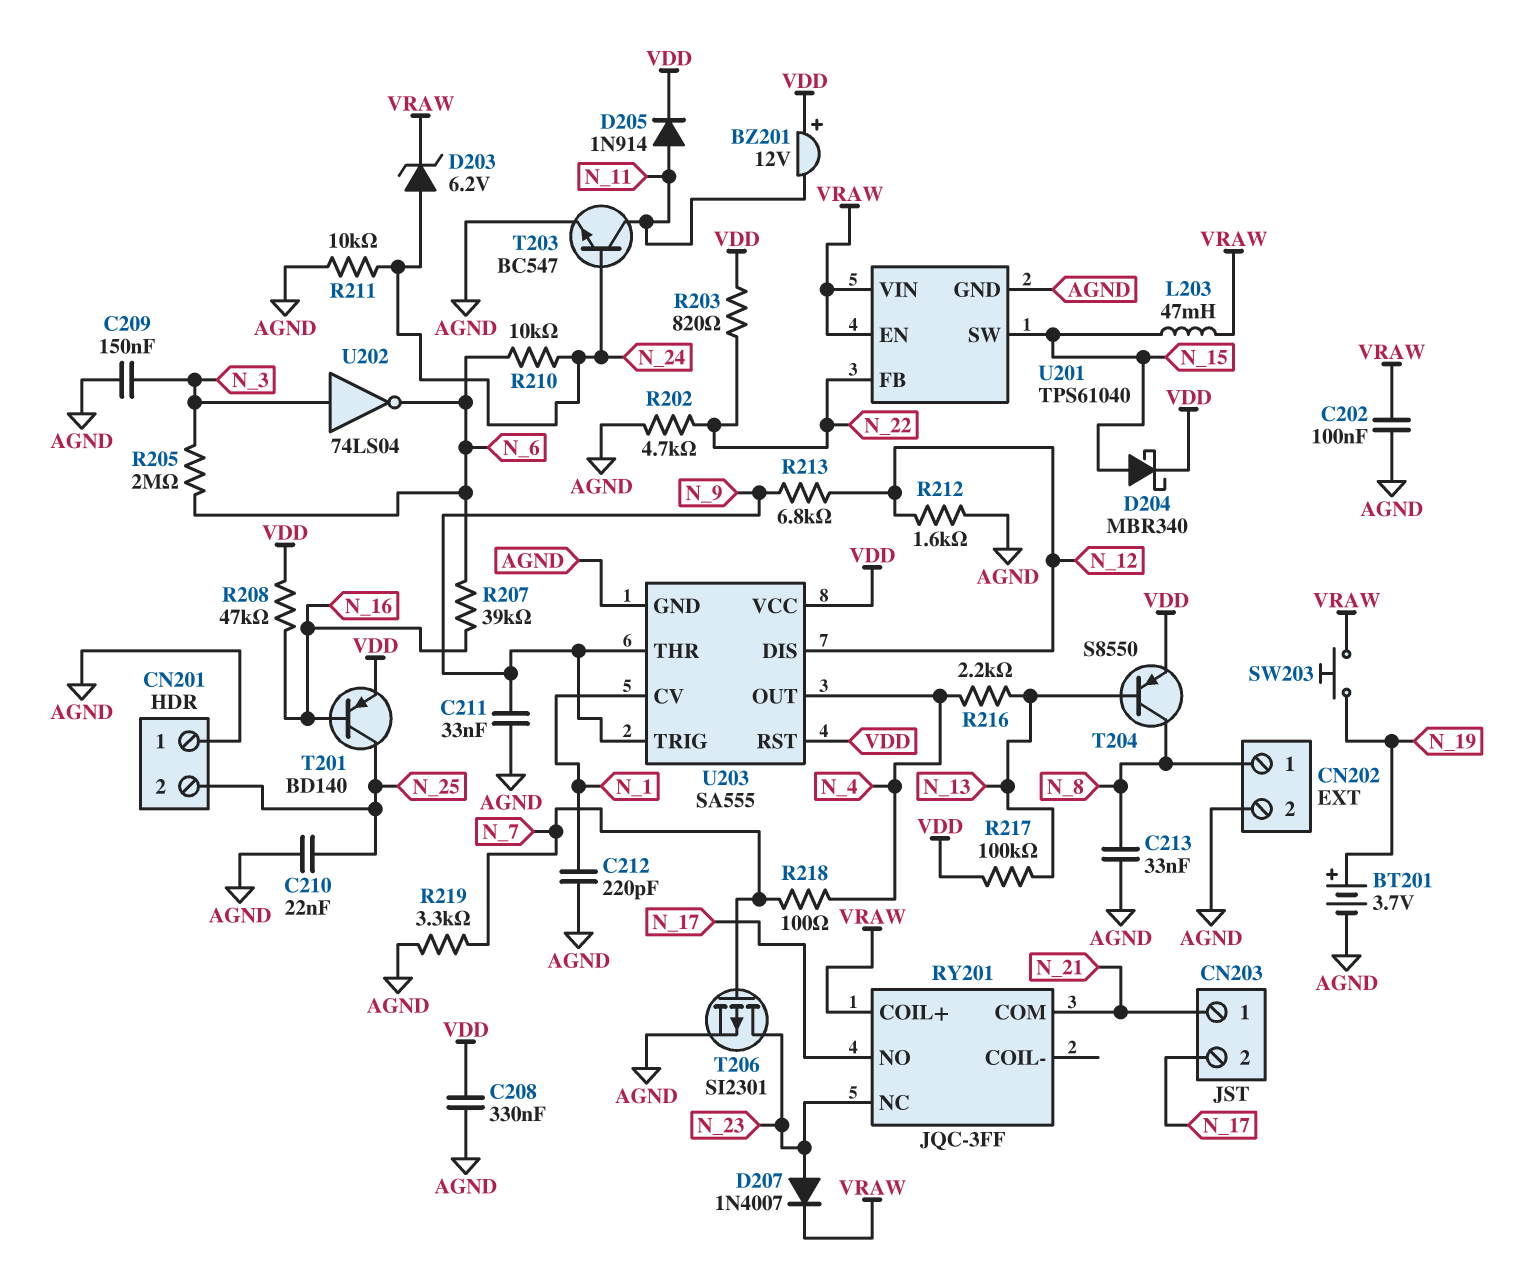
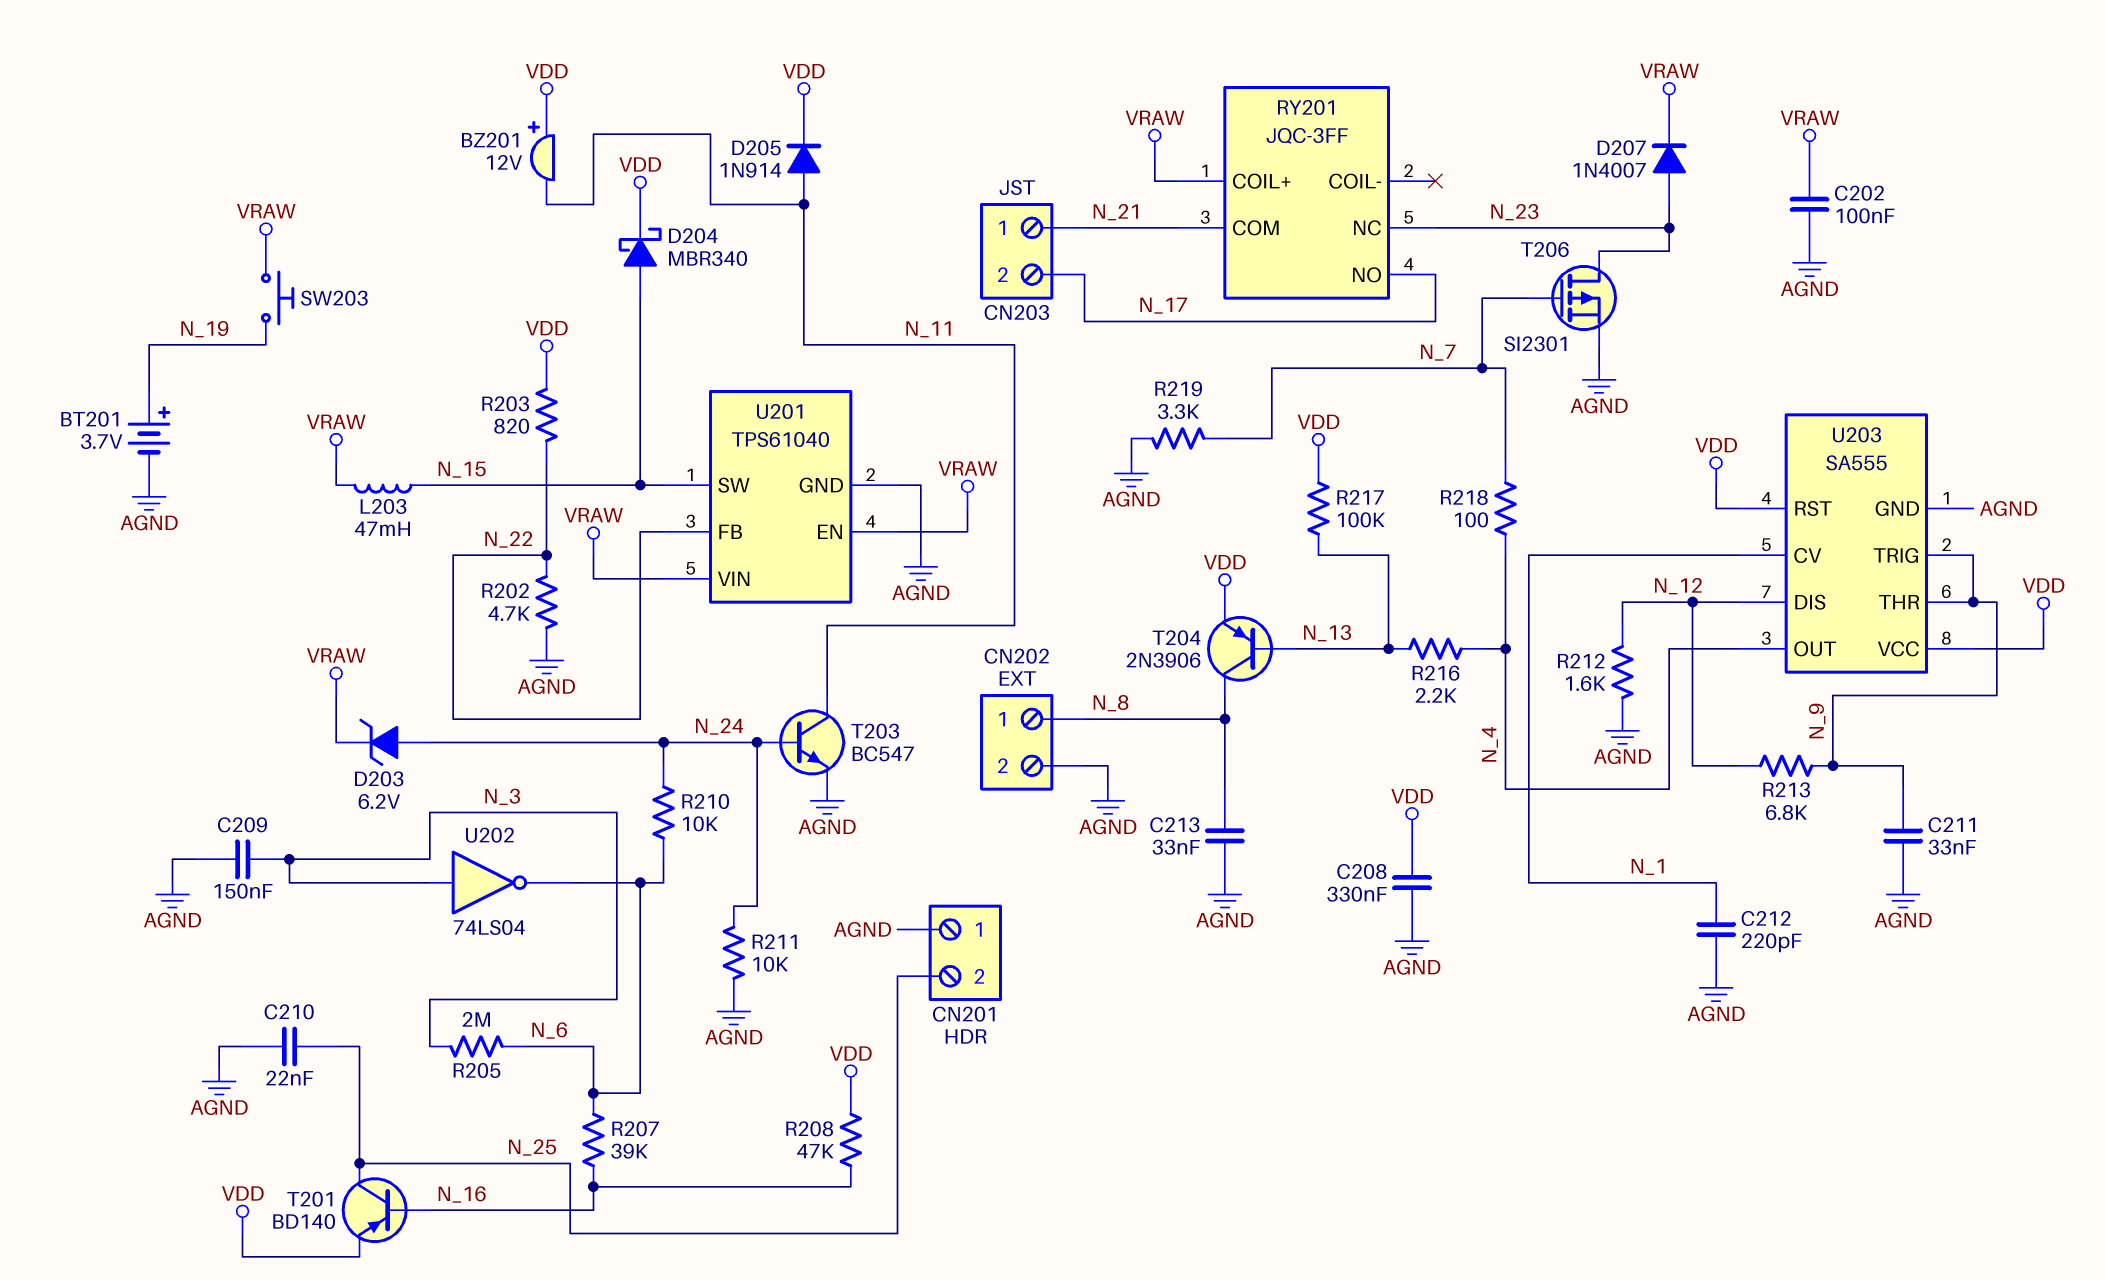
T204: PNP S8550 (B N_13, C N_8, E VDD) -> PNP 2N3906 (B N_13, C N_8, E VDD)

